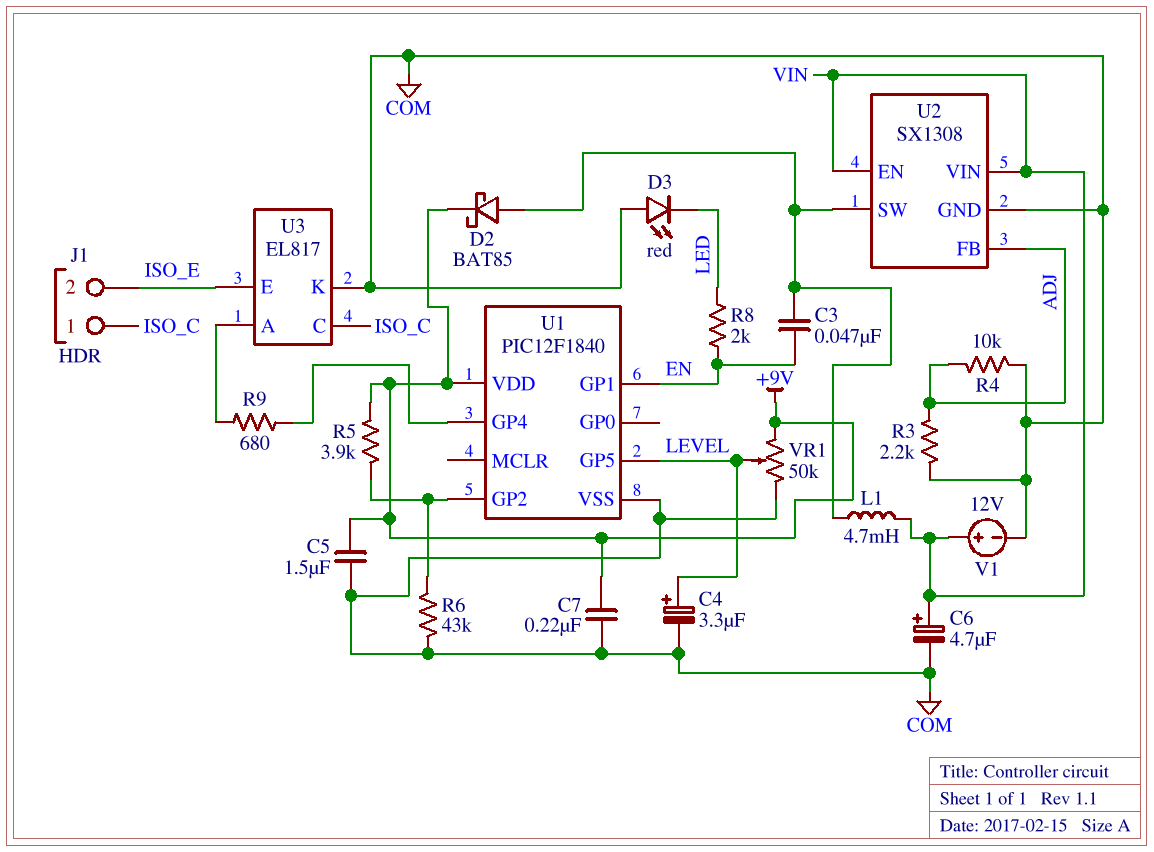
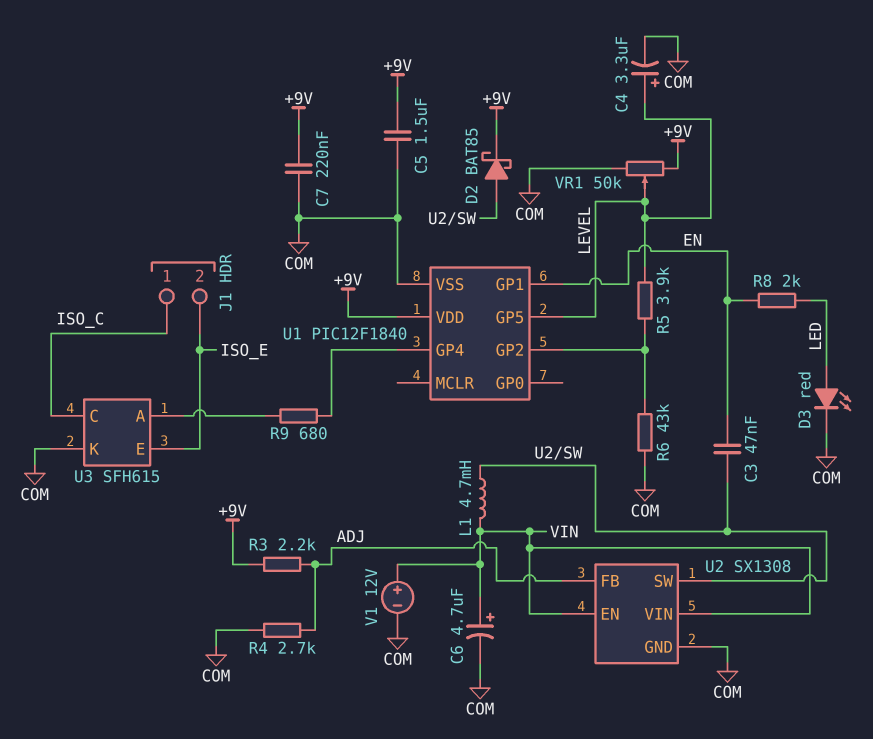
D3: LED red (A COM, K LED) -> LED red (A LED, K COM)
R3: 2.2k (ADJ, COM) -> 2.2k (+9V, ADJ)
R4: 10k (ADJ, COM) -> 2.7k (ADJ, COM)
R5: 3.9k (+9V, U1/GP2) -> 3.9k (LEVEL, U1/GP2)
U3: EL817 -> SFH615

